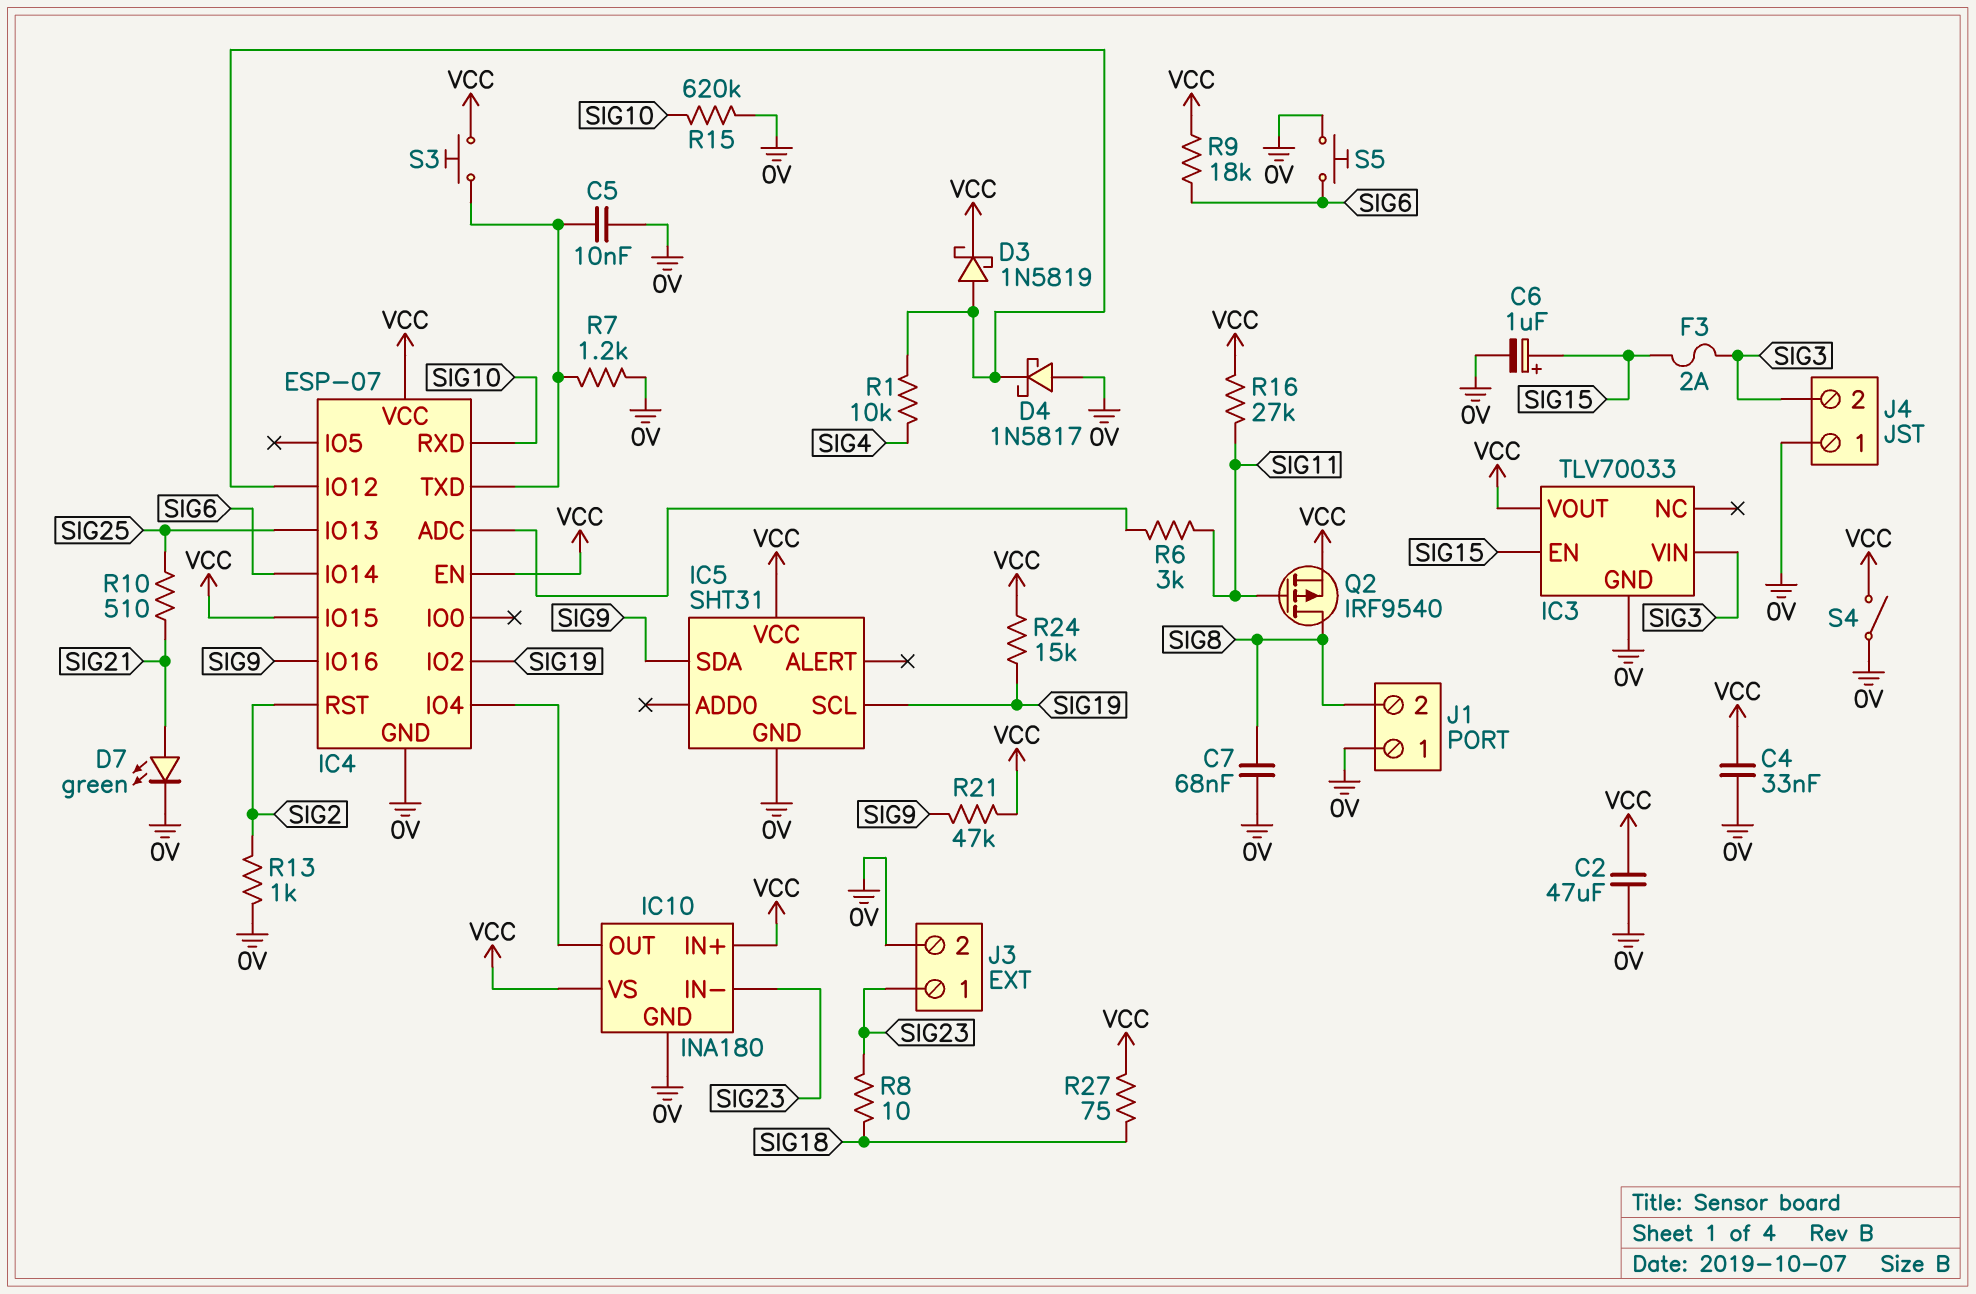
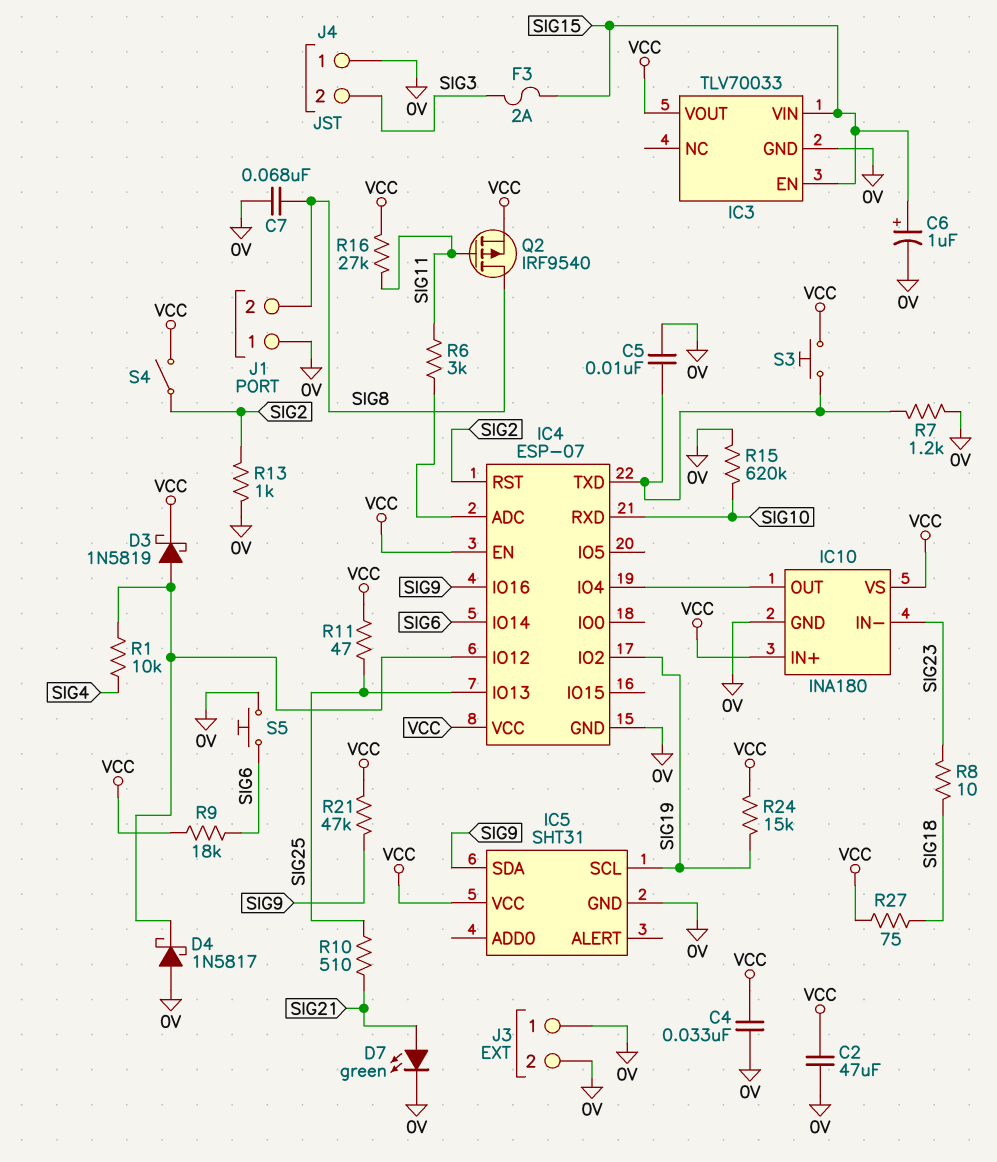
IC3 pin VIN: SIG3 -> SIG15
IC4 pin IO15: VCC -> none
J3 pin 1: SIG23 -> 0V
R11: none -> 47 (SIG25, VCC)
S4: switch (0V, VCC) -> switch (SIG2, VCC)

